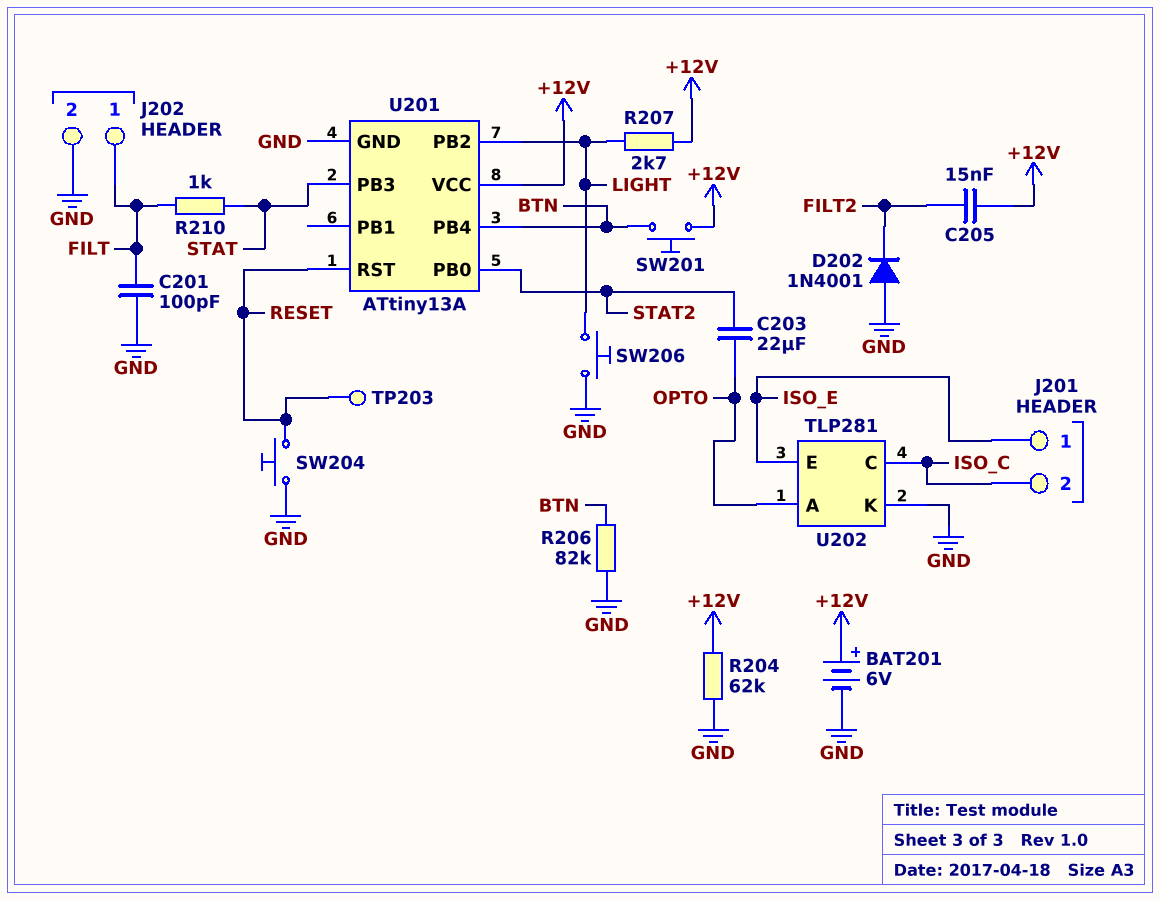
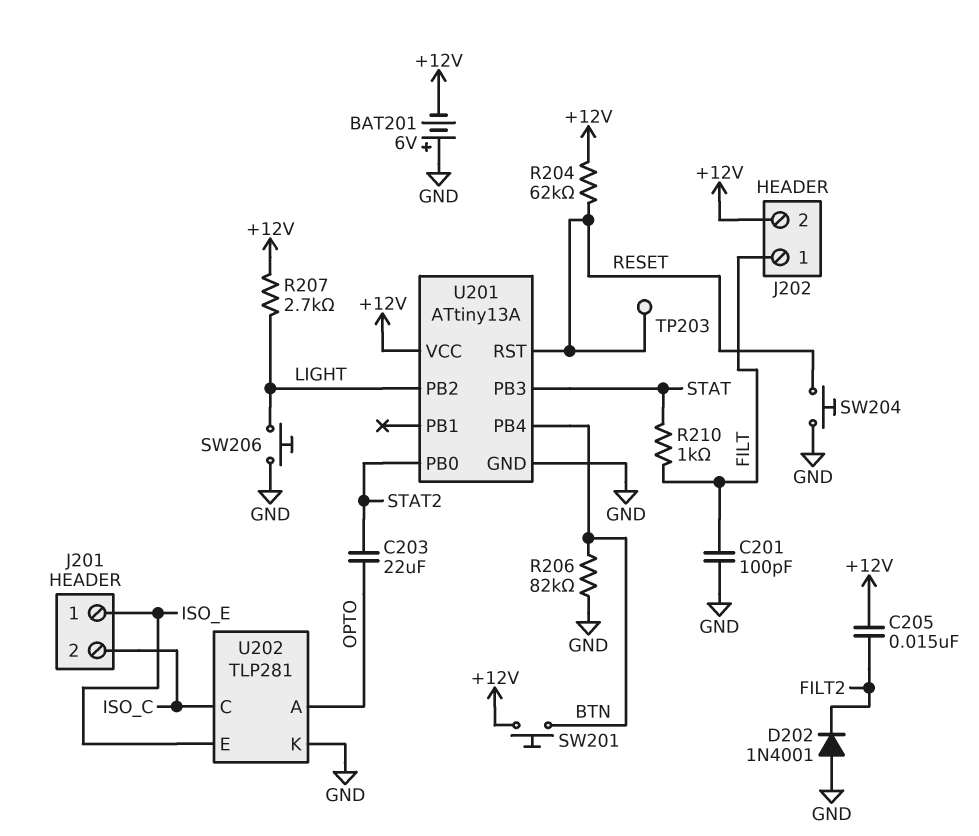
BAT201: 6V (plus +12V, minus GND) -> 6V (plus GND, minus +12V)
J202 pin 2: GND -> +12V
R204: 62k (+12V, GND) -> 62k (+12V, RESET)

